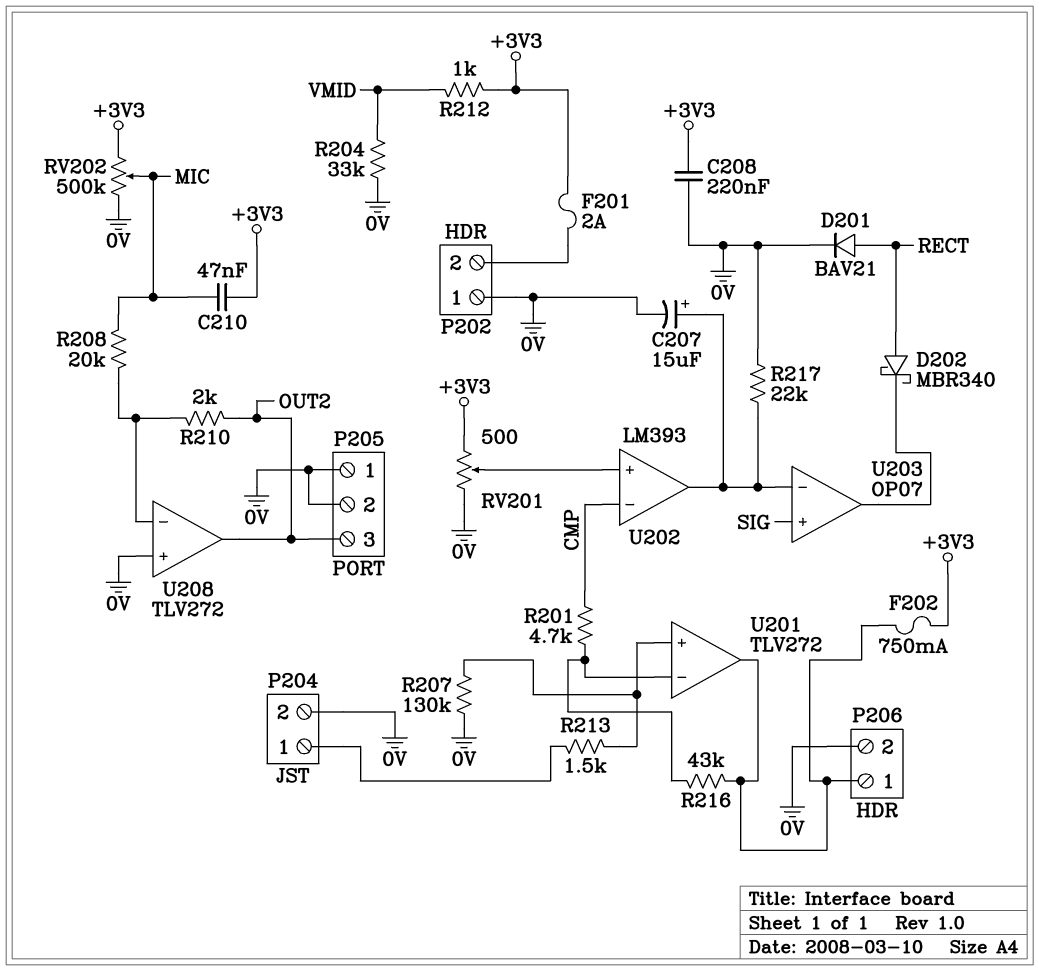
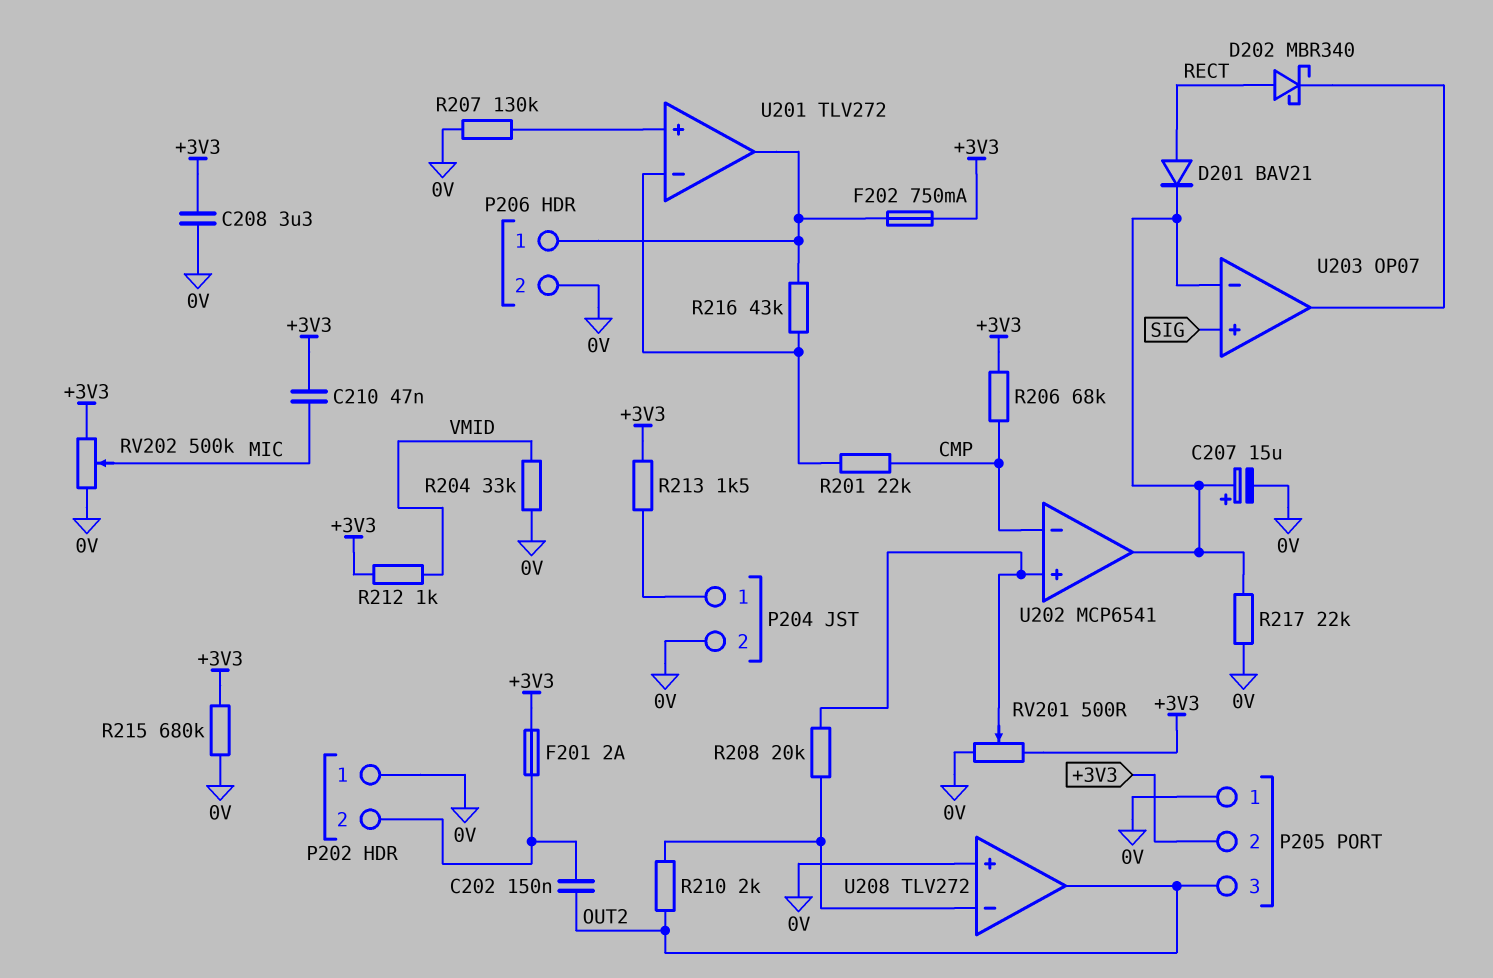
C202: none -> 150nF (OUT2, P202/2)
C208: 220nF (+3V3, 0V) -> 3.3uF (+3V3, 0V)
D201: diode BAV21 (A RECT, K 0V) -> diode BAV21 (A RECT, K U202/out)
P205 pin 2: 0V -> +3V3
R201: 4.7k (CMP, U201/in-) -> 22k (CMP, U201/in-)
R206: none -> 68k (+3V3, CMP)
R208: 20k (MIC, U208/in-) -> 20k (U202/in+, U208/in-)
R213: 1.5k (P204/1, U201/in+) -> 1.5k (+3V3, P204/1)
R215: none -> 680k (+3V3, 0V)
U202: LM393 -> MCP6541

